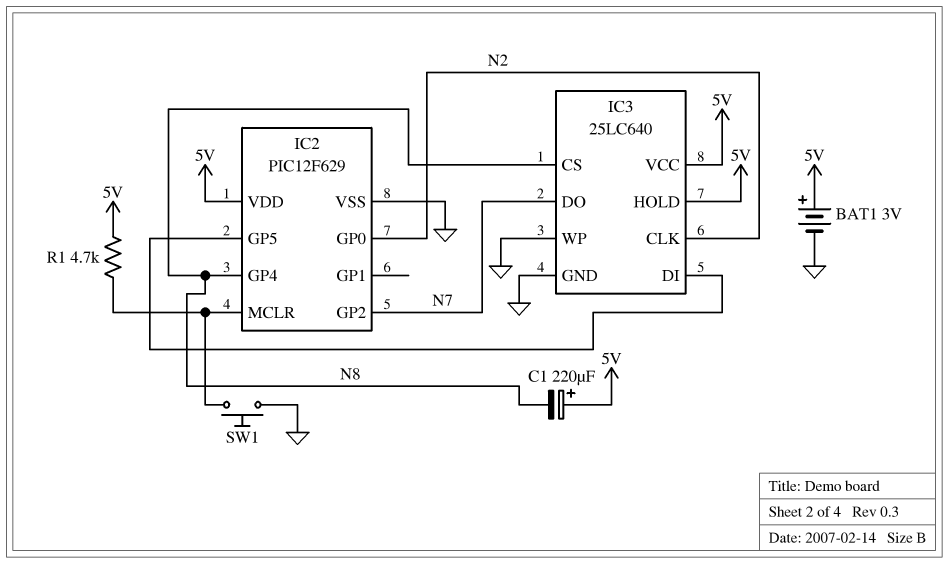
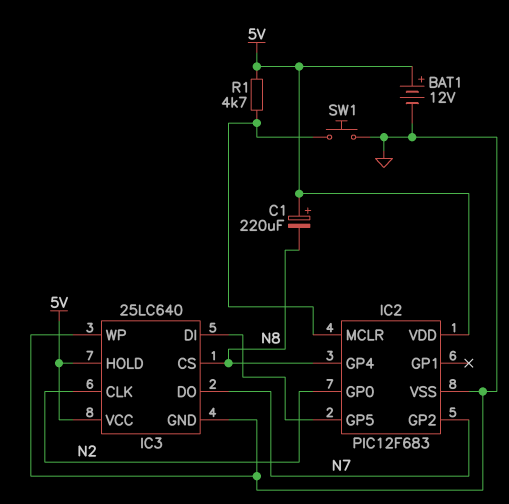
BAT1: 3V (plus 5V, minus GND) -> 12V (plus 5V, minus GND)
IC2: PIC12F629 -> PIC12F683

